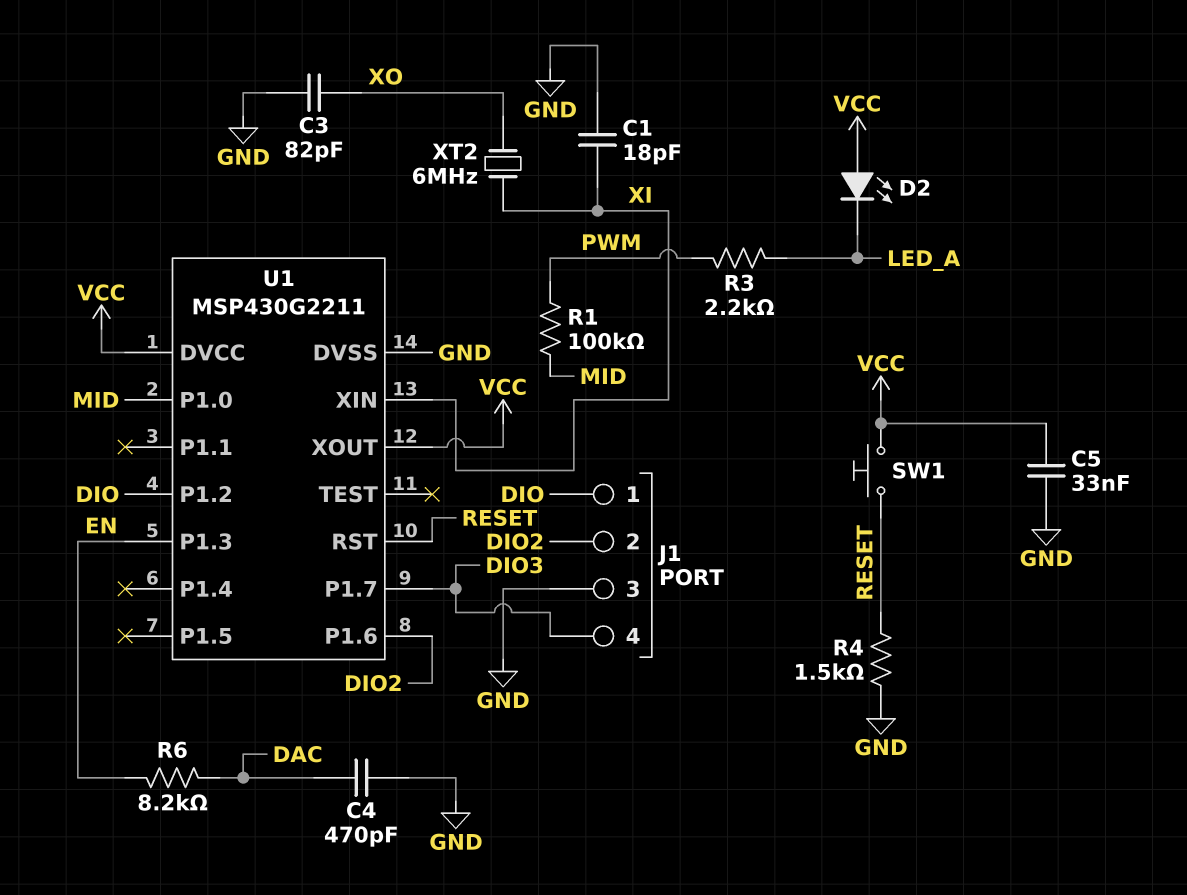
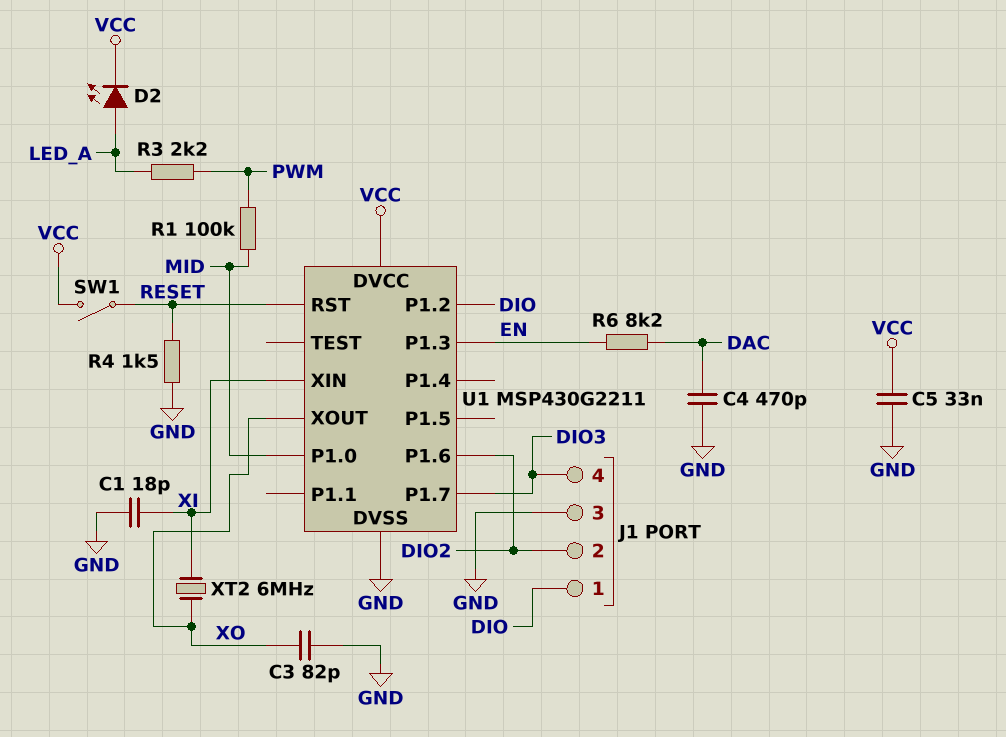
D2: LED (A VCC, K LED_A) -> LED (A LED_A, K VCC)
SW1: button (RESET, VCC) -> switch (RESET, VCC)
U1 pin XOUT: VCC -> XO

